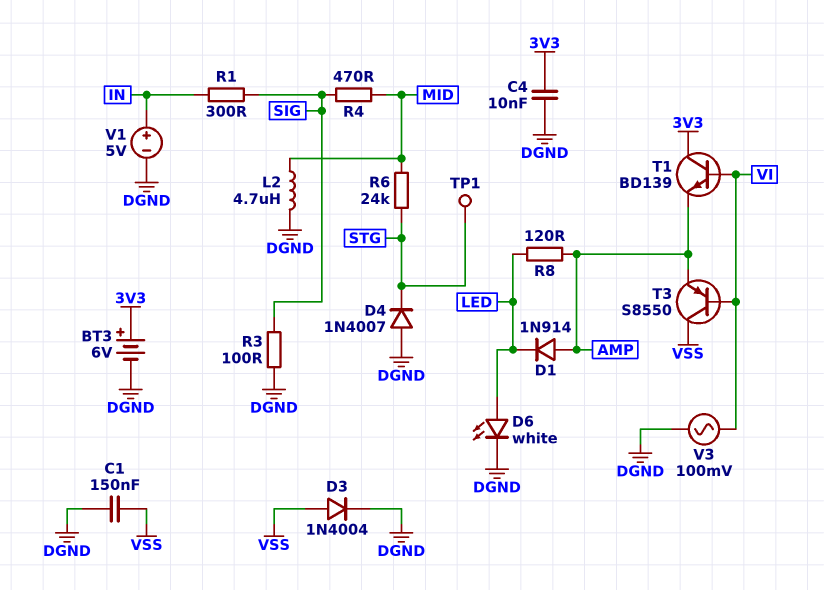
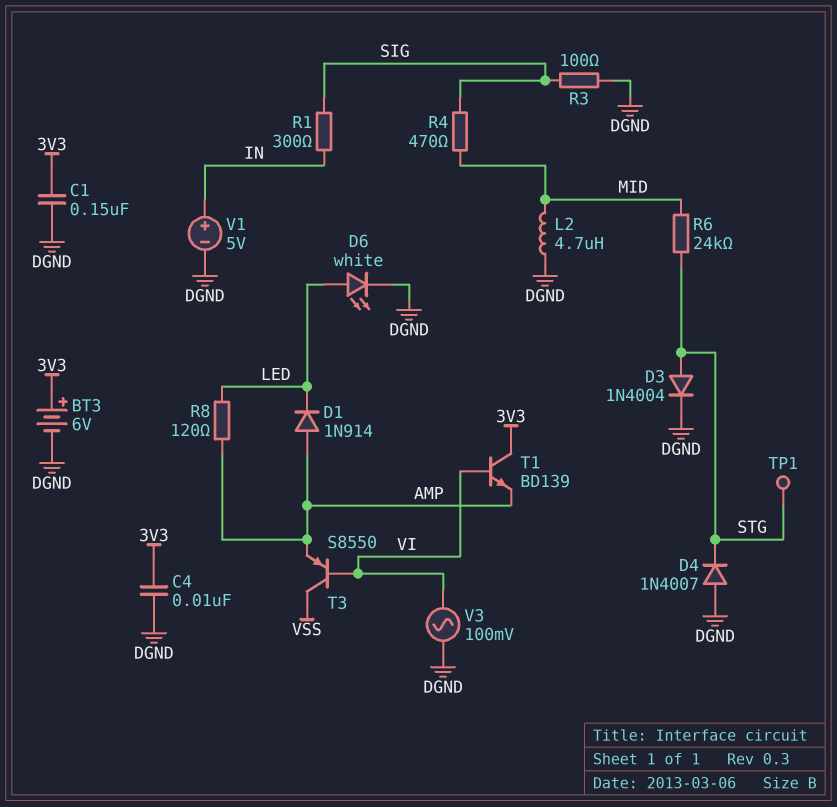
C1: 150nF (DGND, VSS) -> 150nF (3V3, DGND)
D3: diode 1N4004 (A VSS, K DGND) -> diode 1N4004 (A STG, K DGND)

